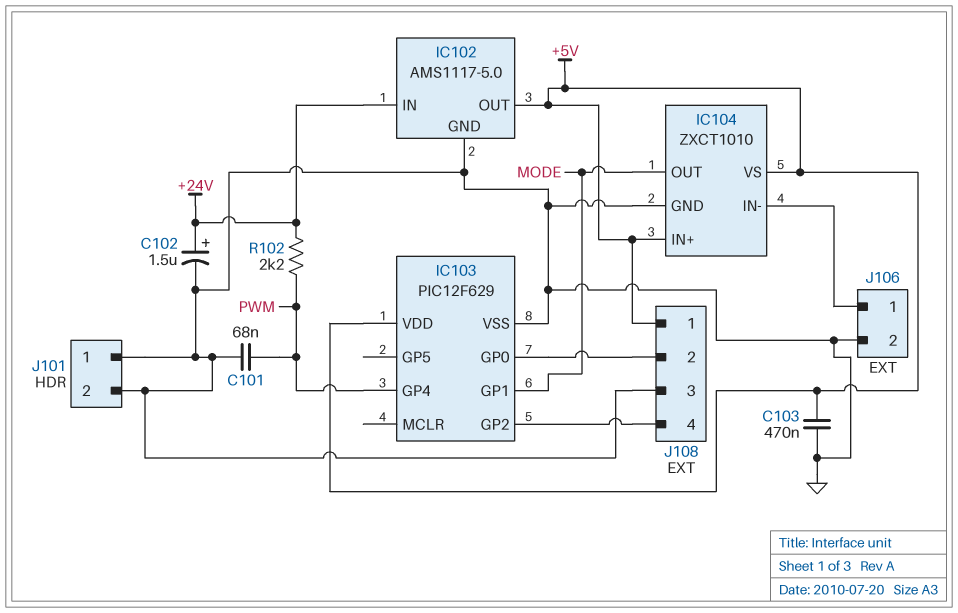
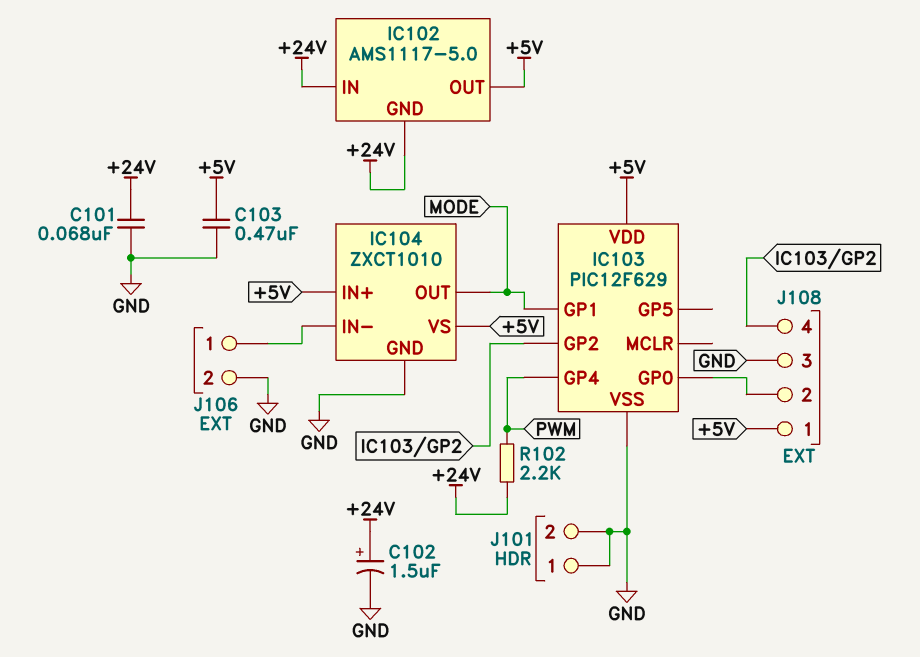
C101: 68nF (GND, PWM) -> 68nF (+24V, GND)
IC102 pin GND: GND -> +24V

